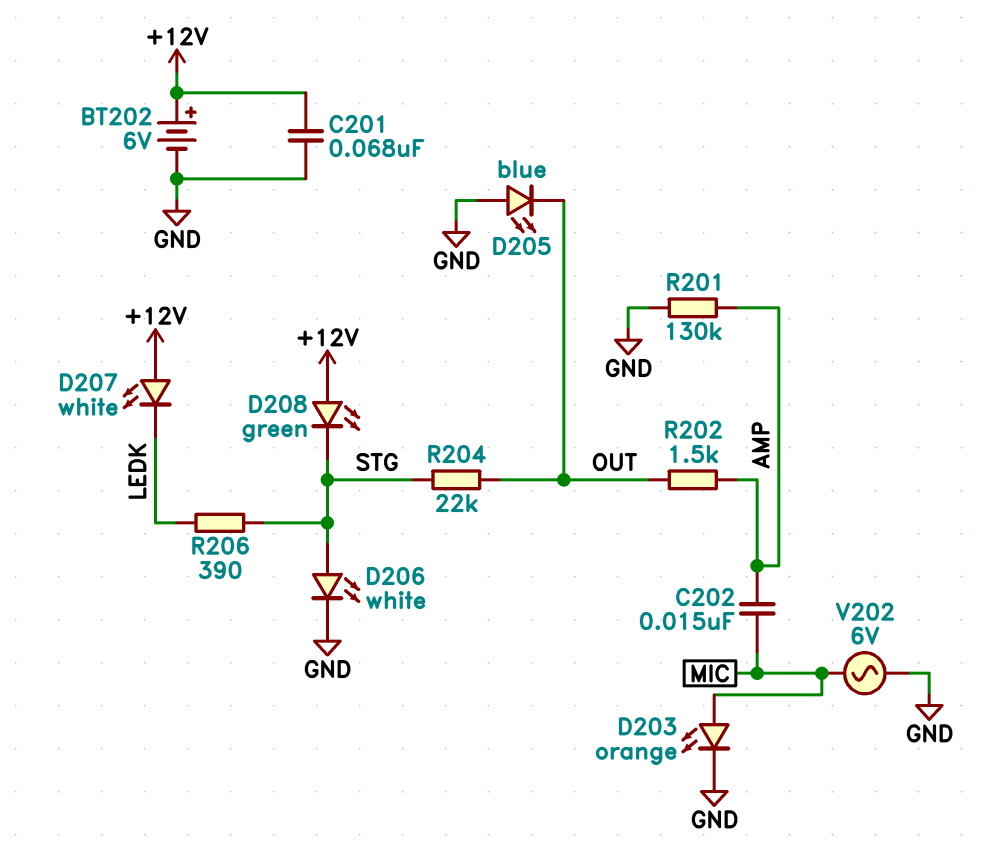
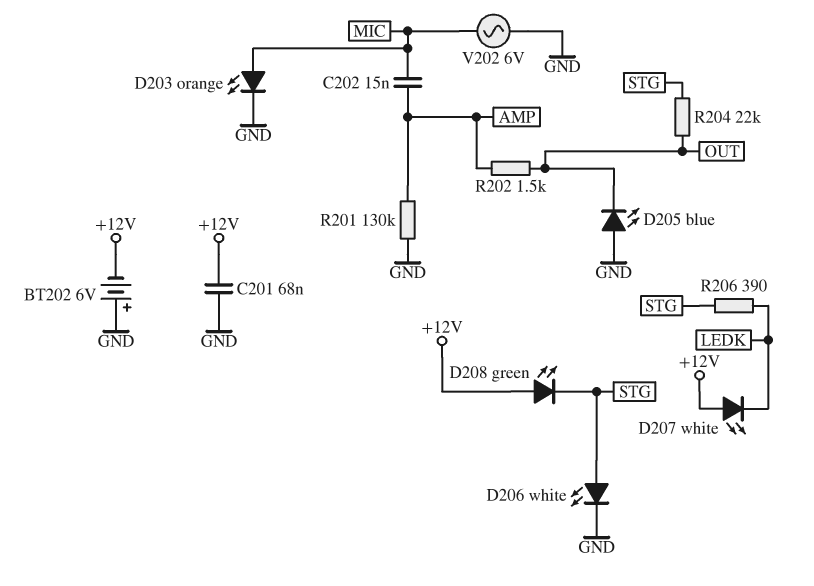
BT202: 6V (plus +12V, minus GND) -> 6V (plus GND, minus +12V)

